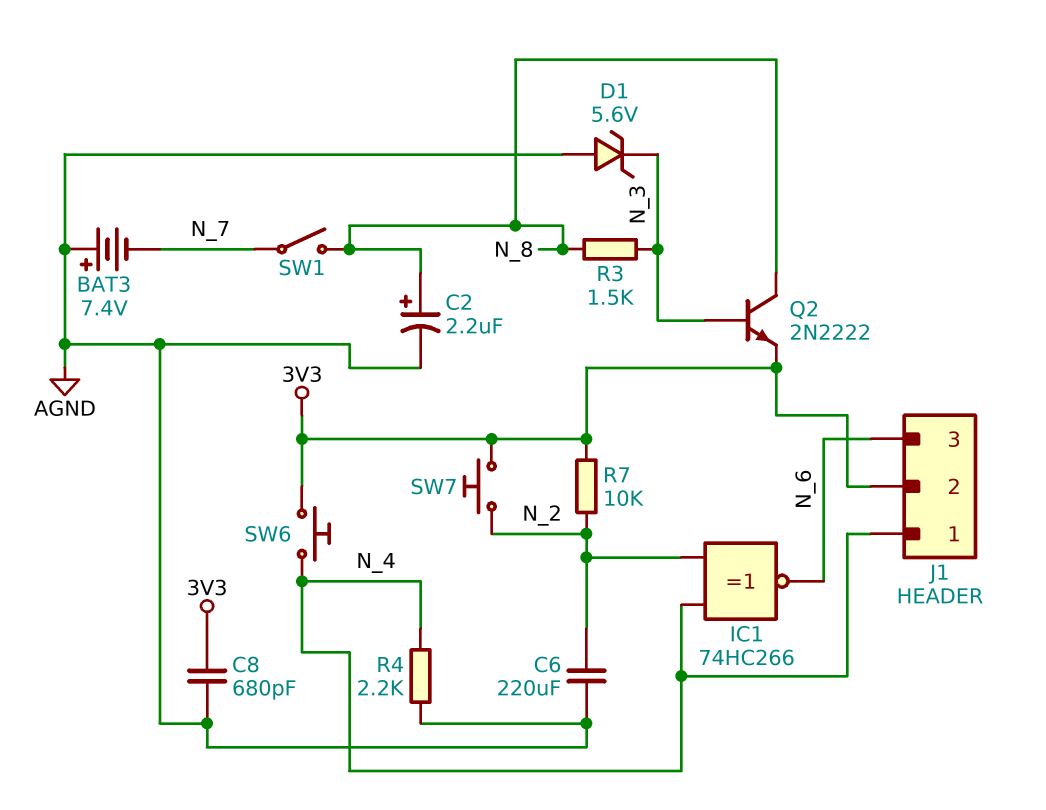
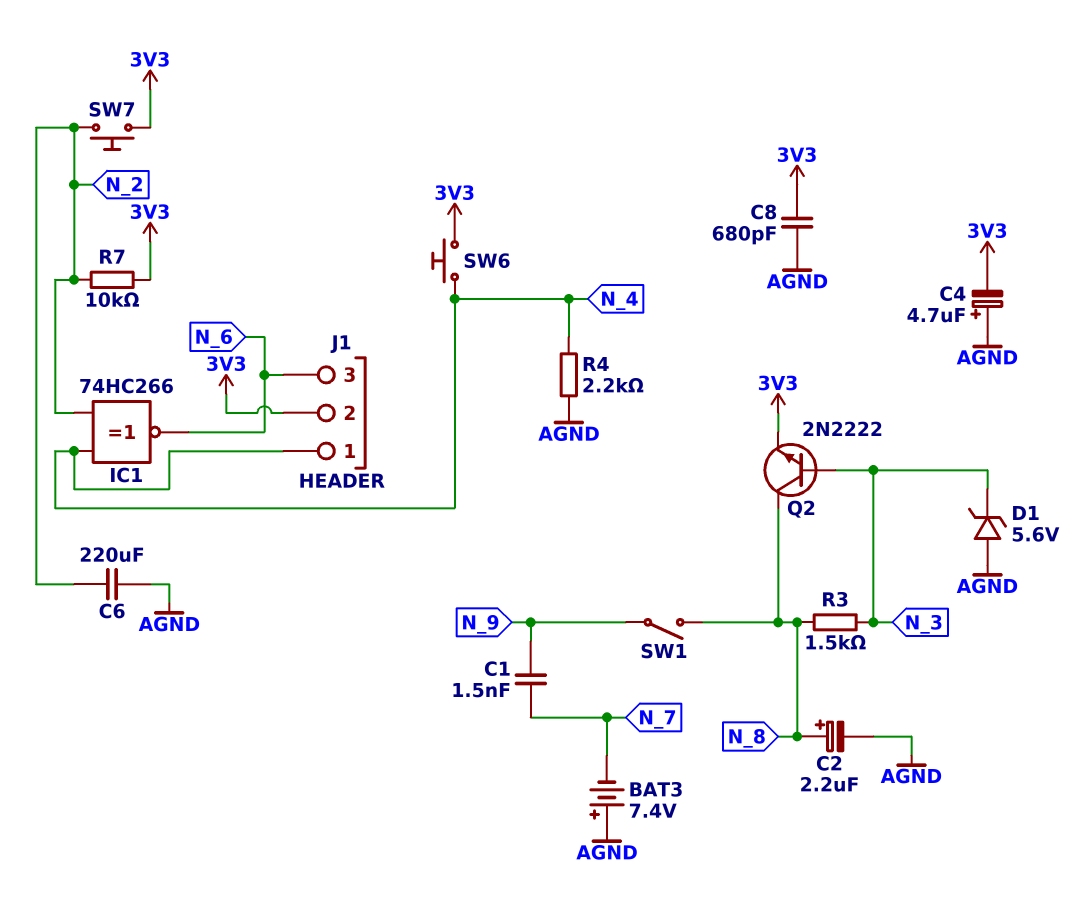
C1: none -> 1.5nF (N_7, N_9)
C4: none -> 4.7uF (plus AGND, minus 3V3)
SW1: switch (N_7, N_8) -> switch (N_8, N_9)

